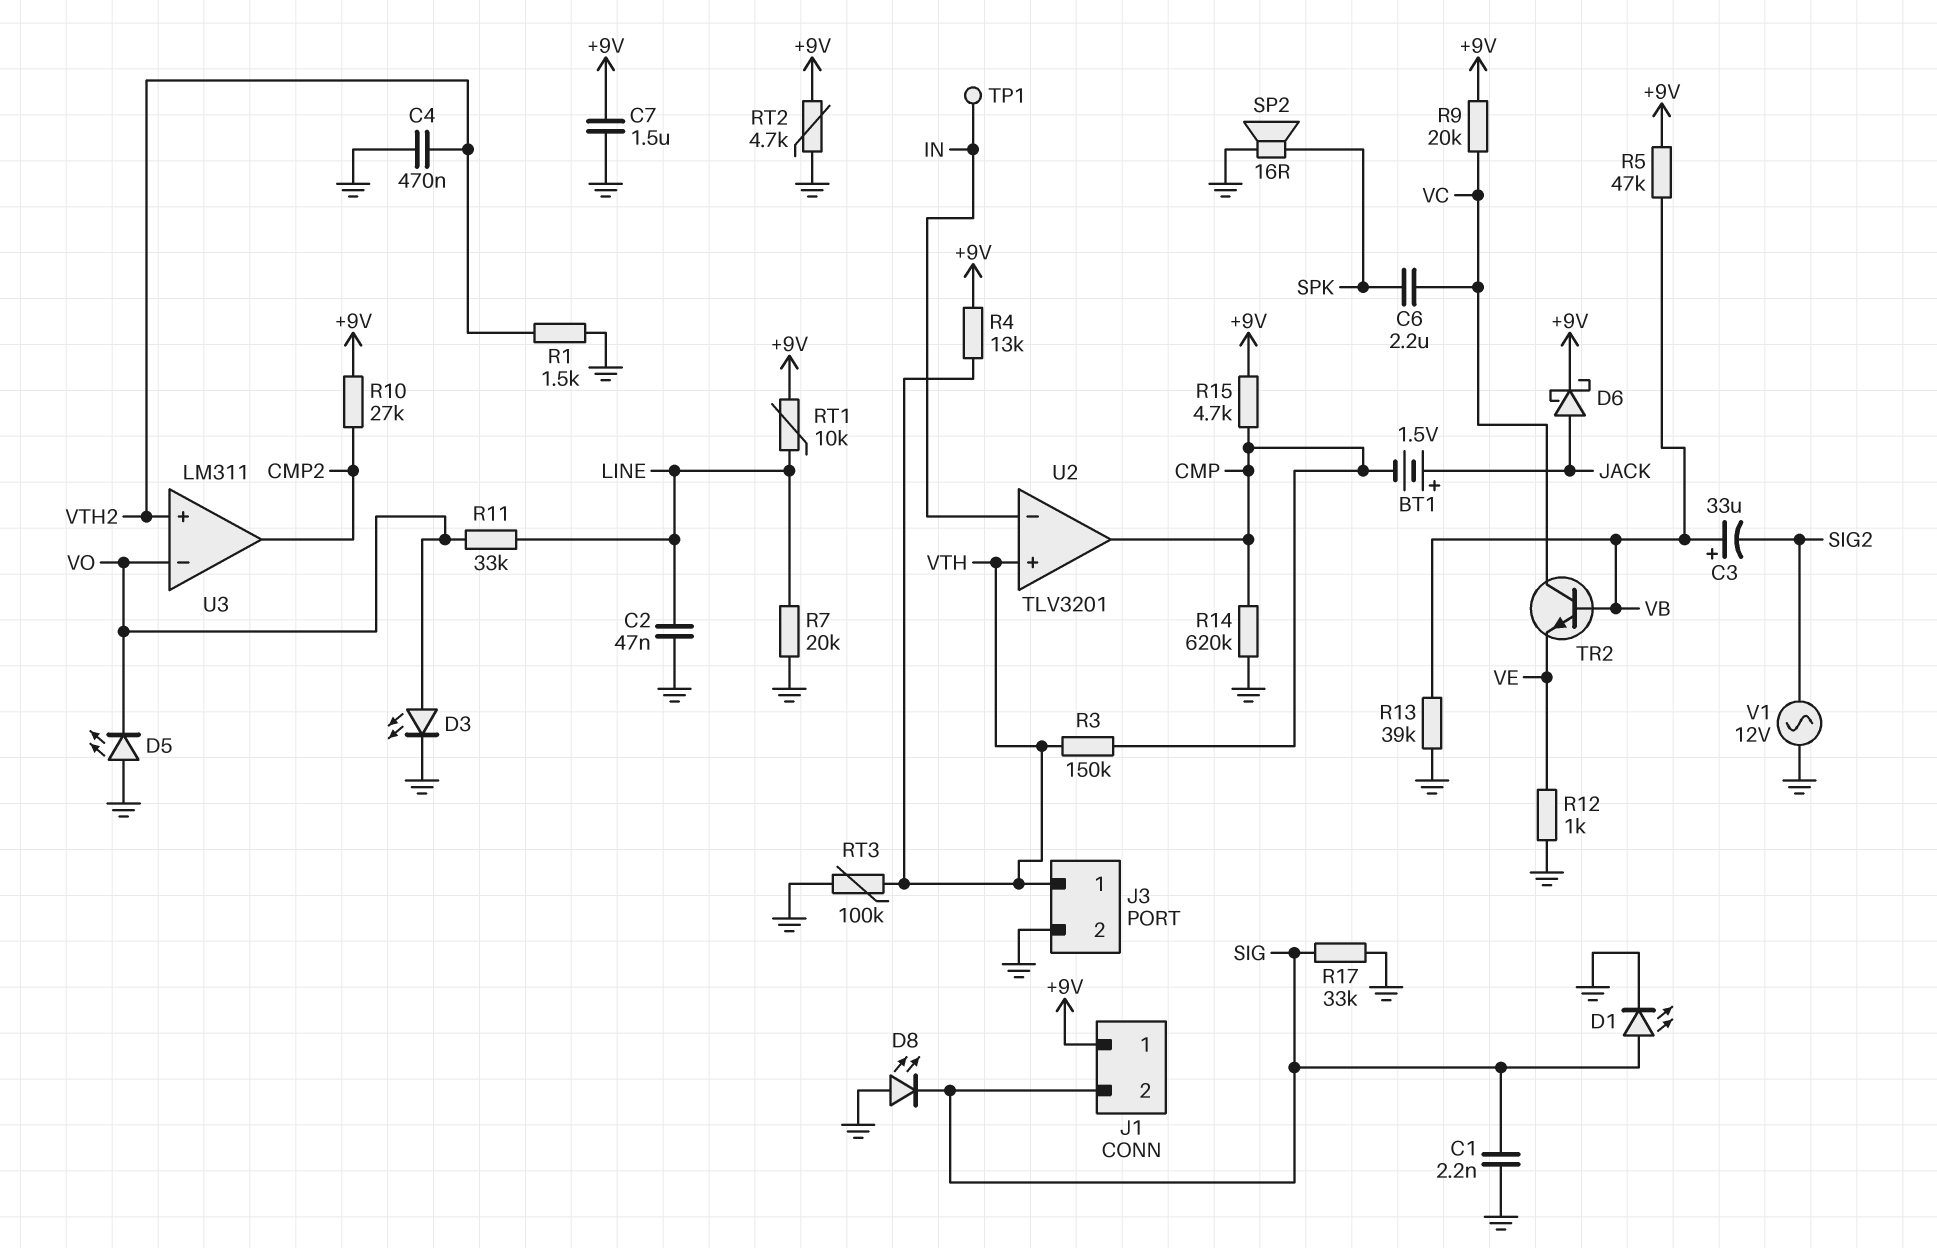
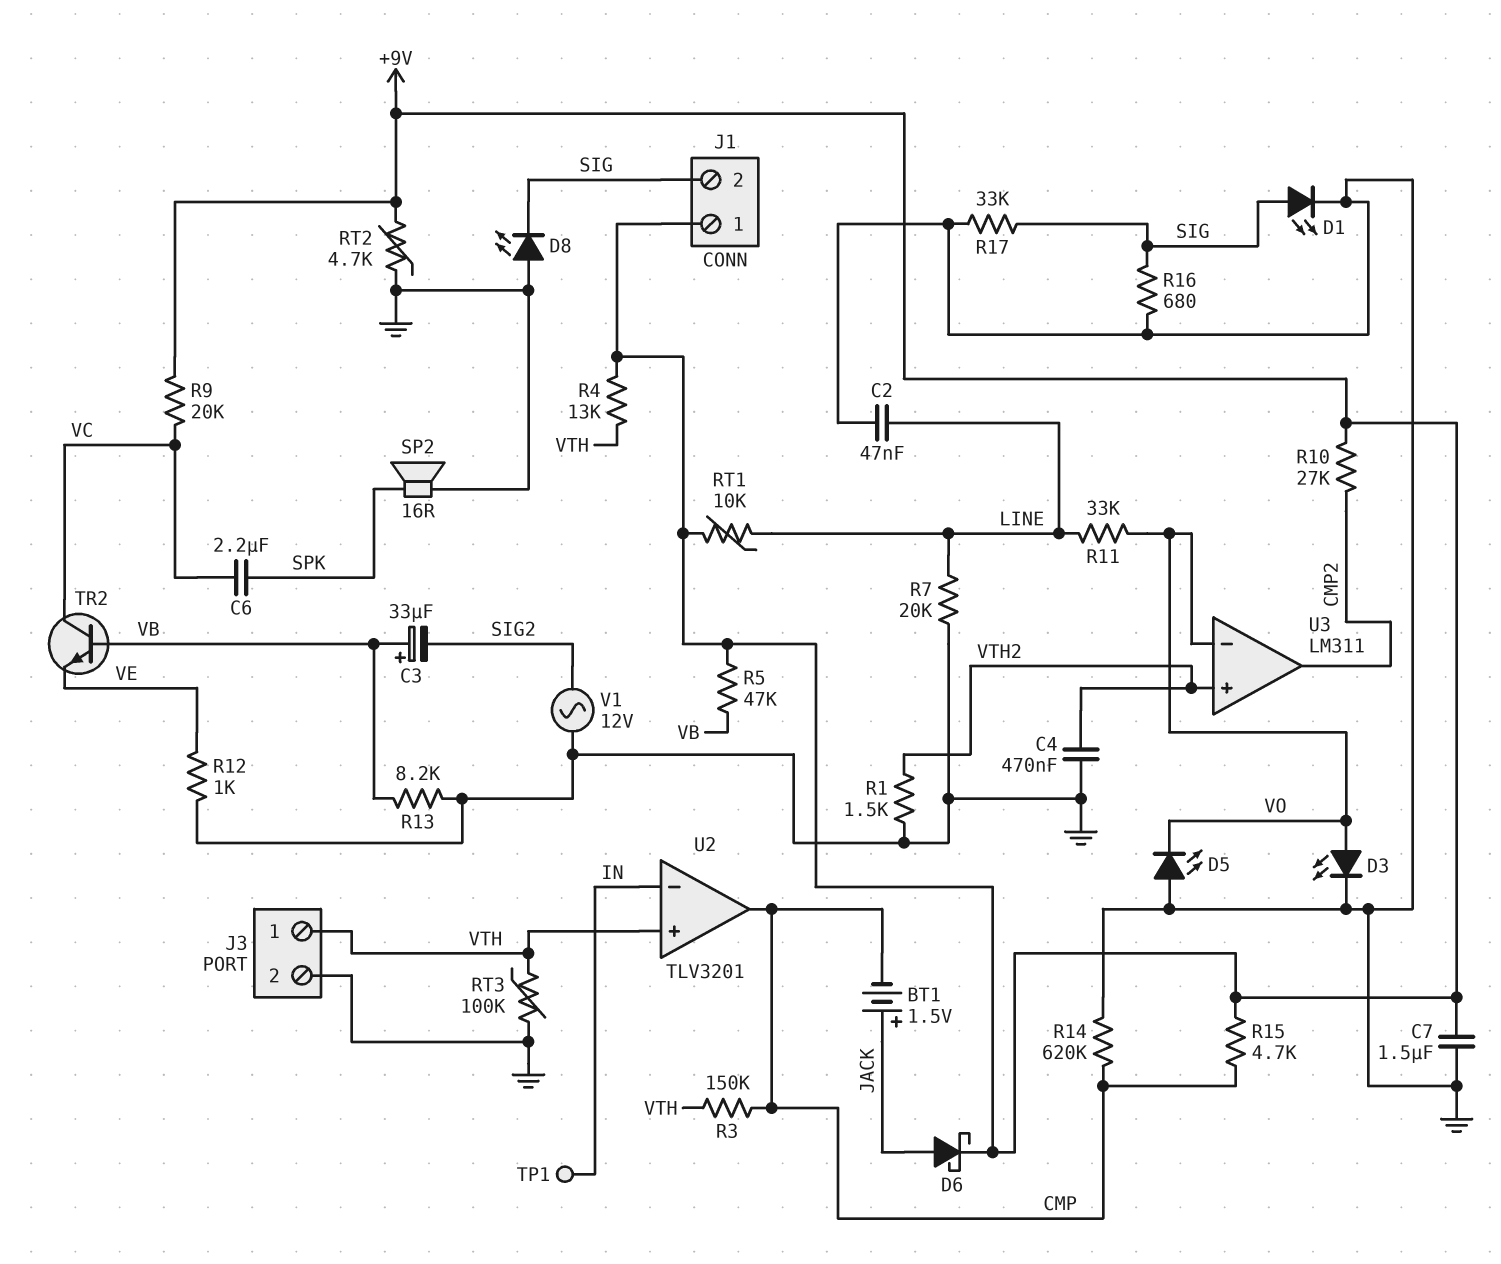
C1: 2.2nF (GND, SIG) -> none
R13: 39k (GND, VB) -> 8.2k (GND, VB)
R16: none -> 680 (GND, SIG)

